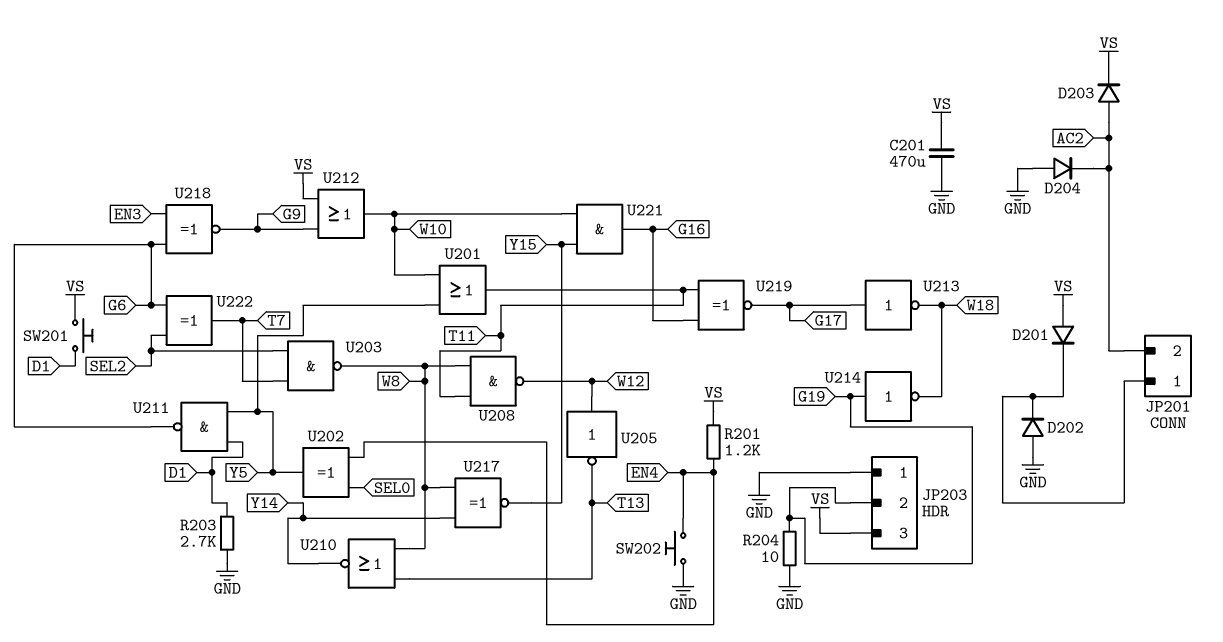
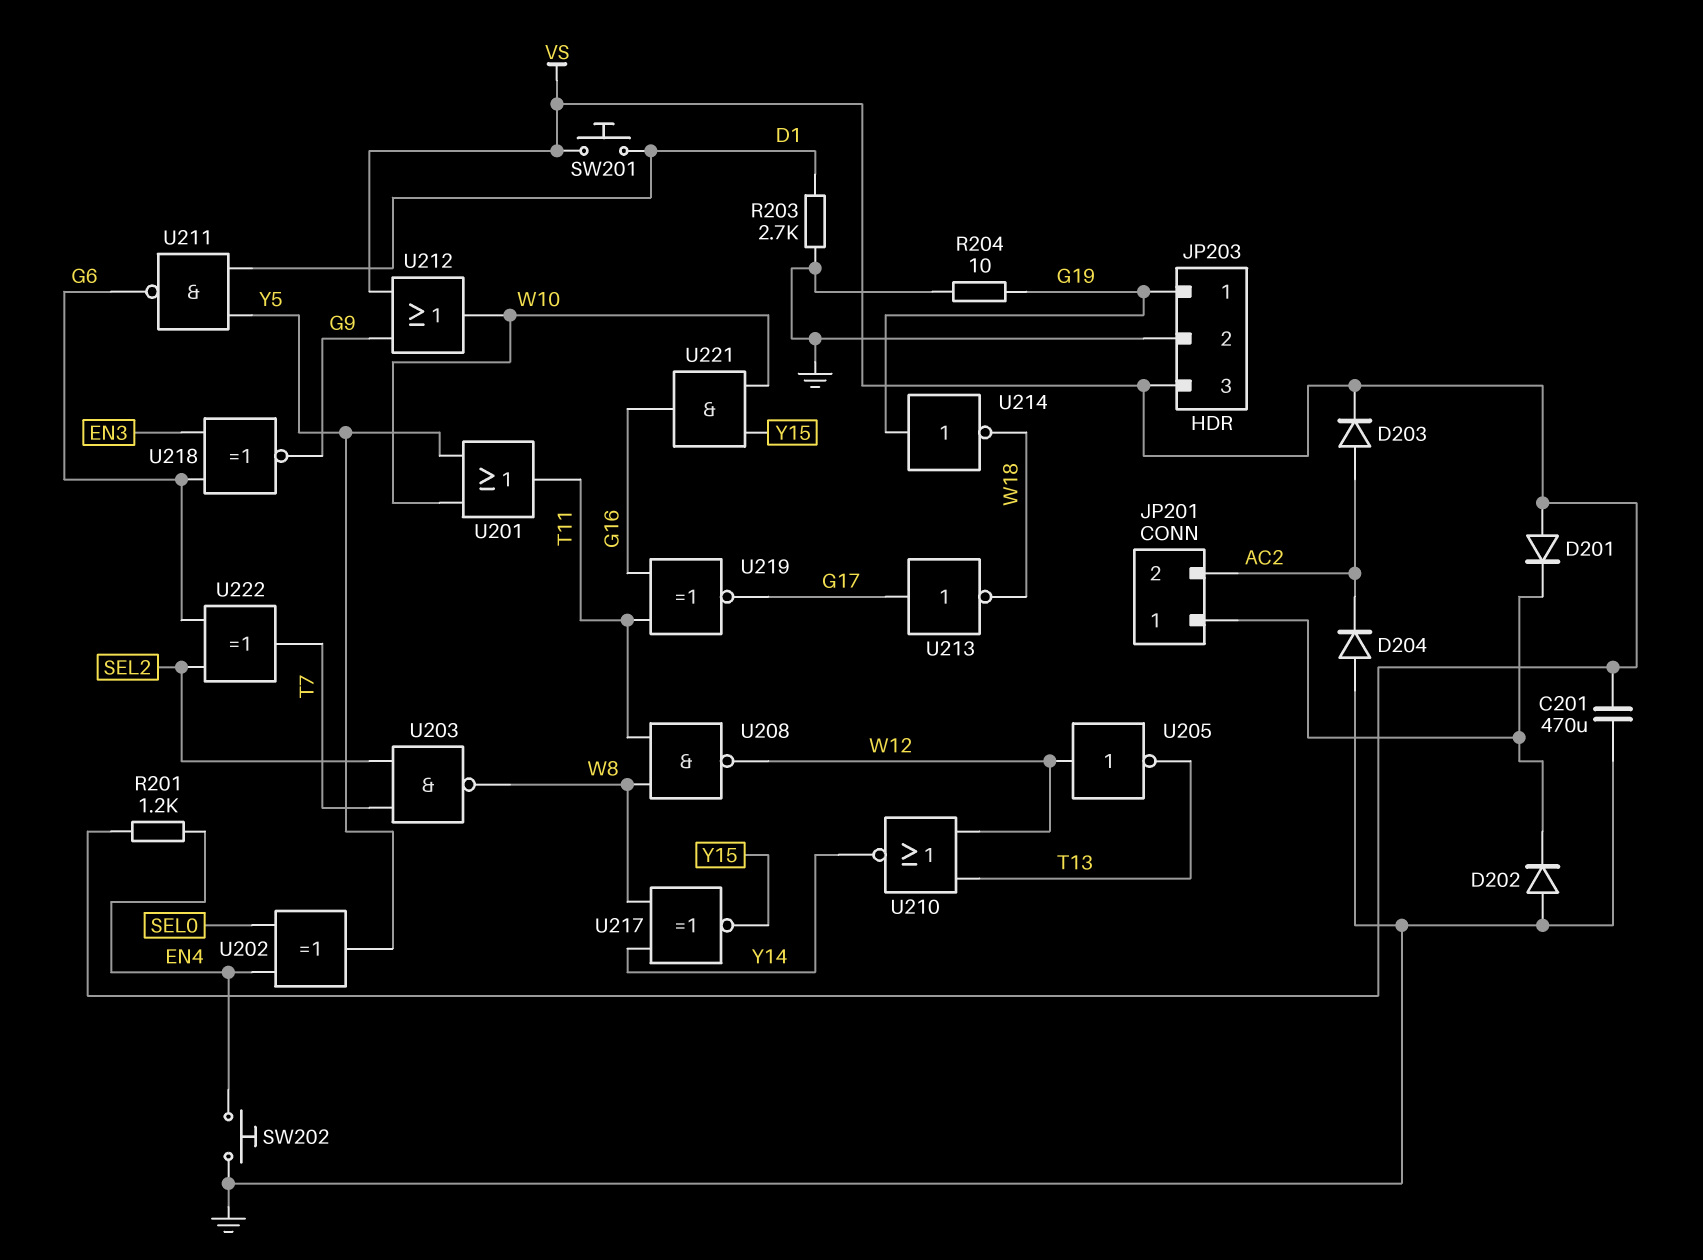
JP203 pin 1: GND -> G19
JP203 pin 2: G19 -> GND
U210: NOR (in T13, in W8, out Y14) -> NOR (in T13, in W12, out Y14)

